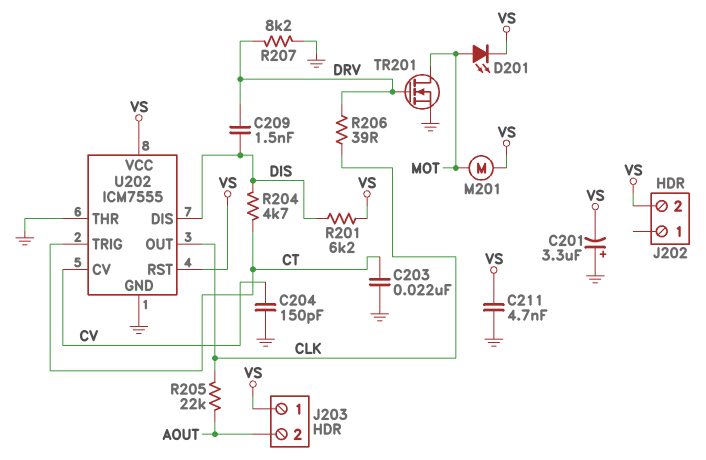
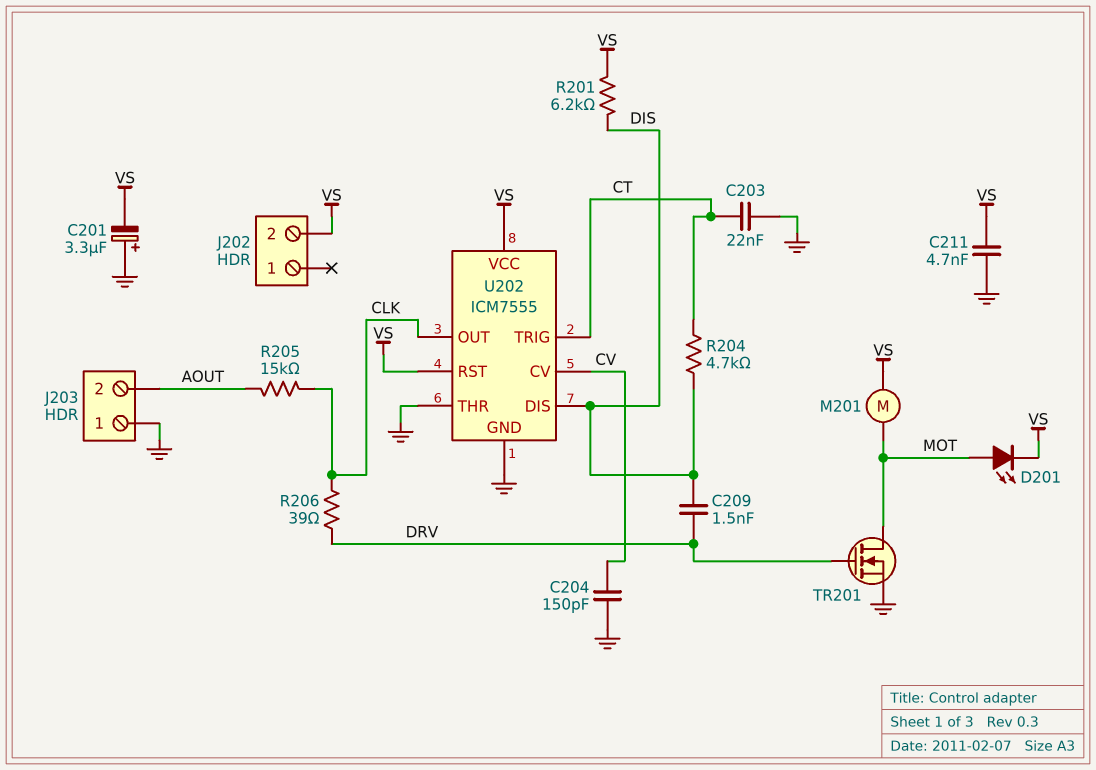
J203 pin 1: VS -> GND
R205: 22k (AOUT, CLK) -> 15k (AOUT, CLK)
R207: 8.2k (DRV, GND) -> none

